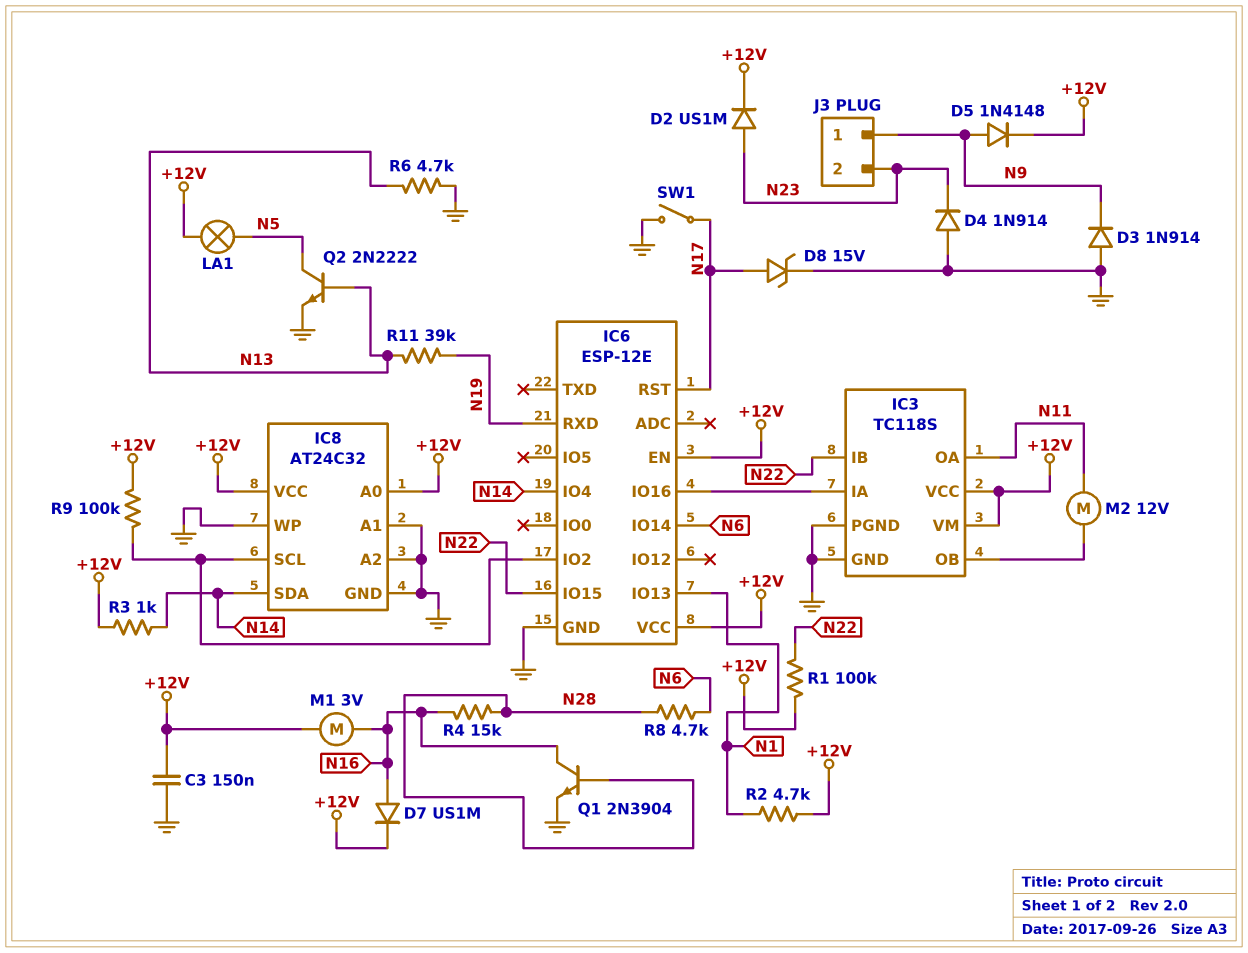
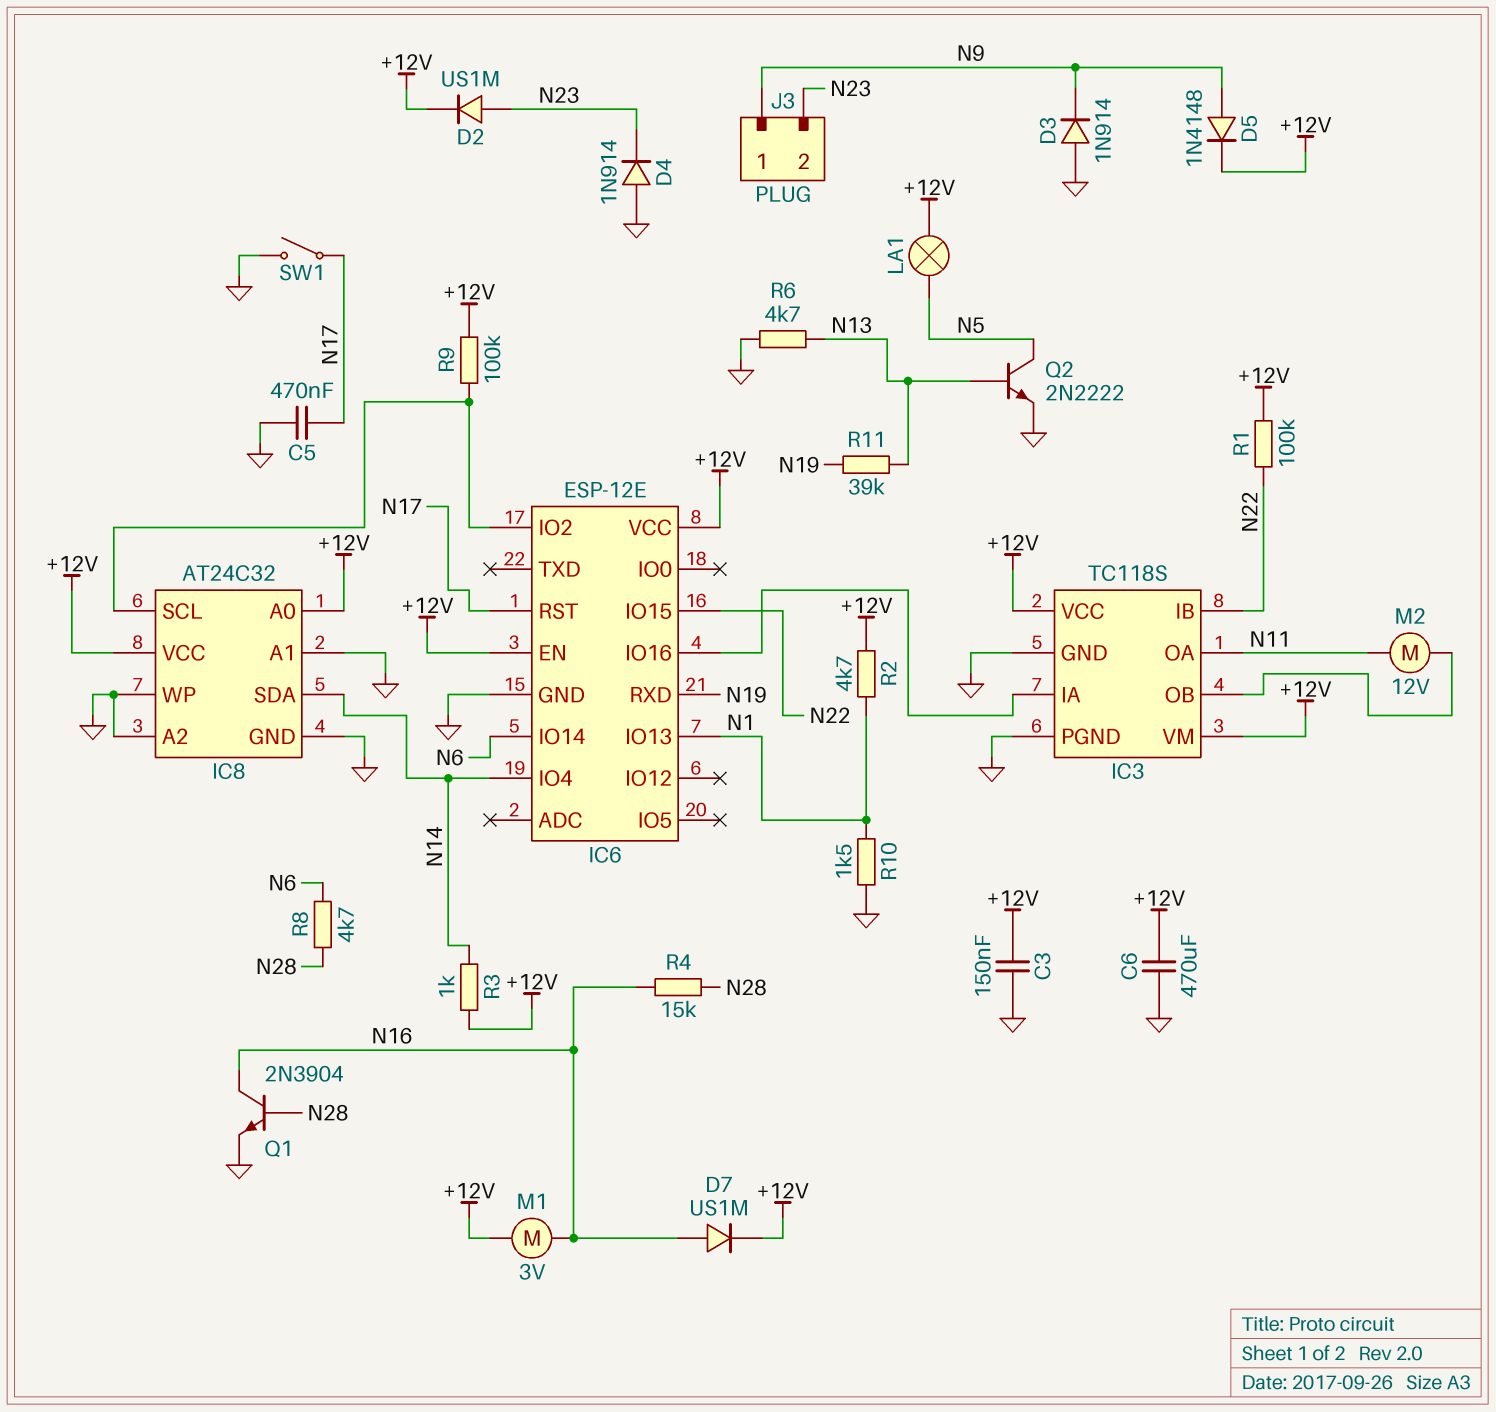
C5: none -> 470nF (GND, N17)
C6: none -> 470uF (+12V, GND)
D8: zener 15V (A N17, K GND) -> none
R10: none -> 1.5k (GND, N1)

